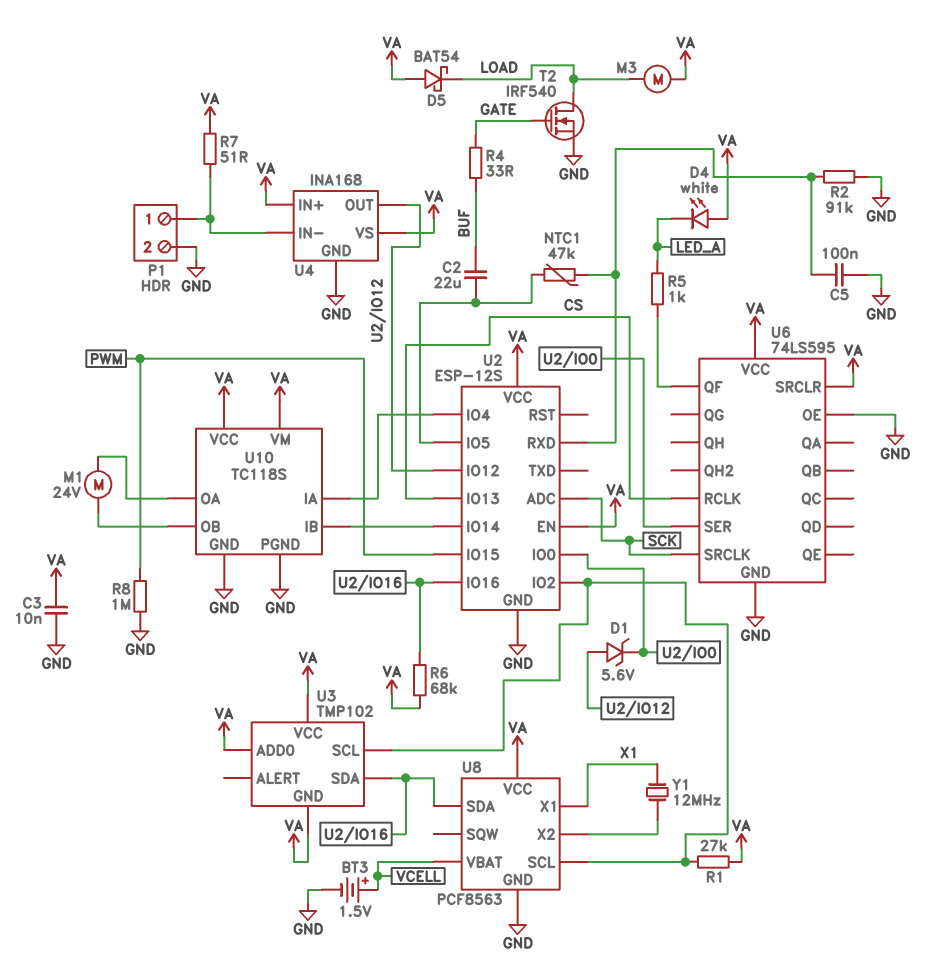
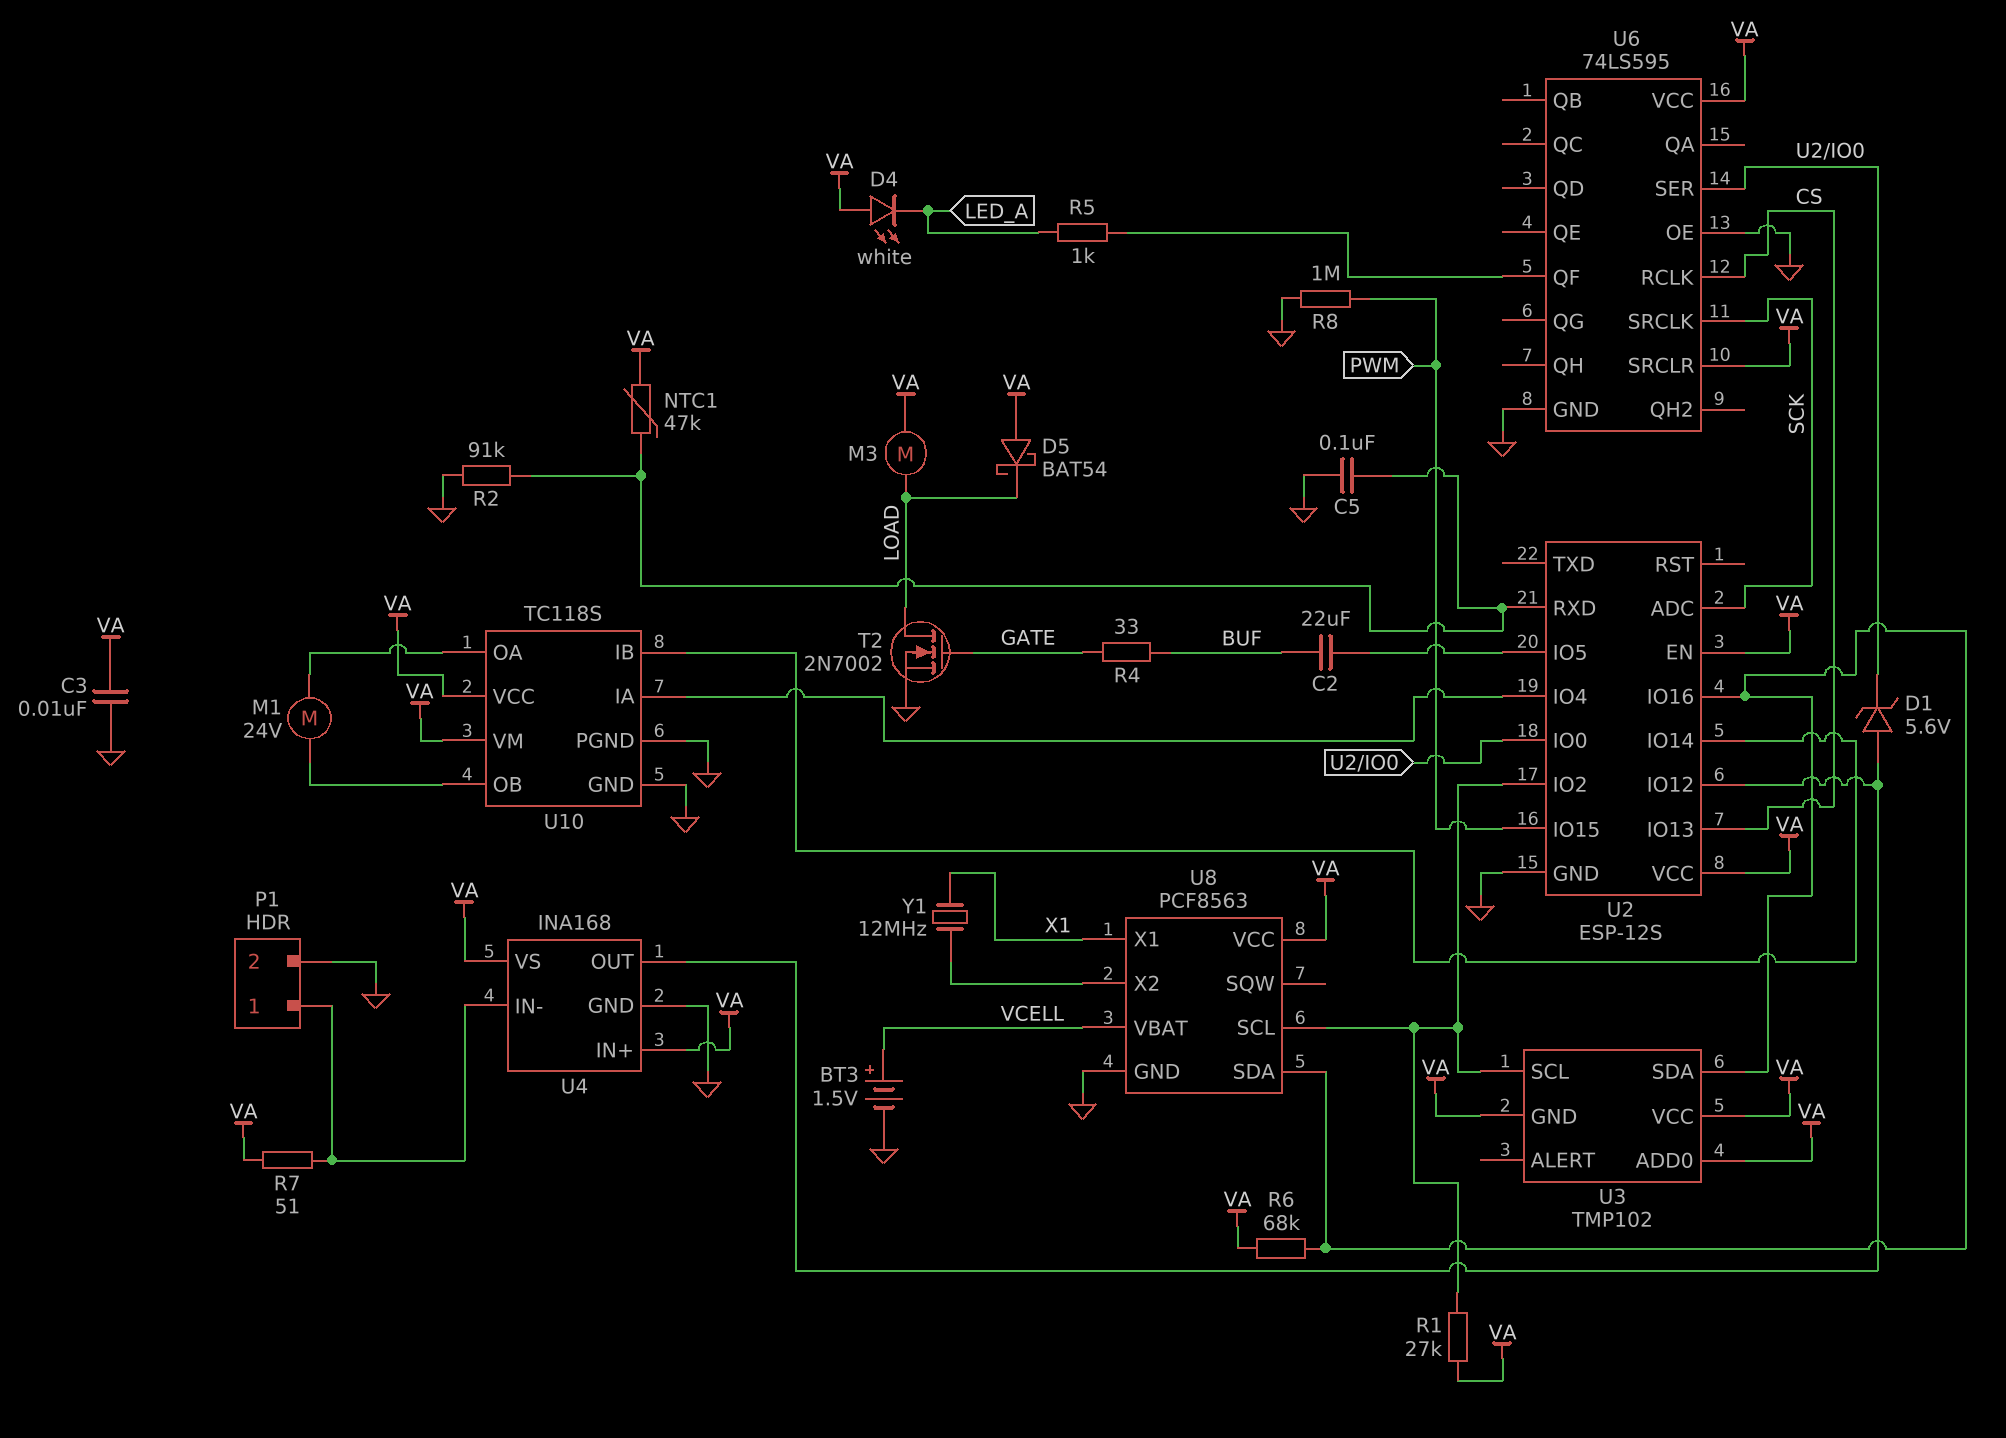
NTC1: 47k (U2/IO5, U2/RXD) -> 47k (U2/RXD, VA)
T2: NMOS IRF540 (G GATE, D LOAD, S GND) -> NMOS 2N7002 (G GATE, D LOAD, S GND)

